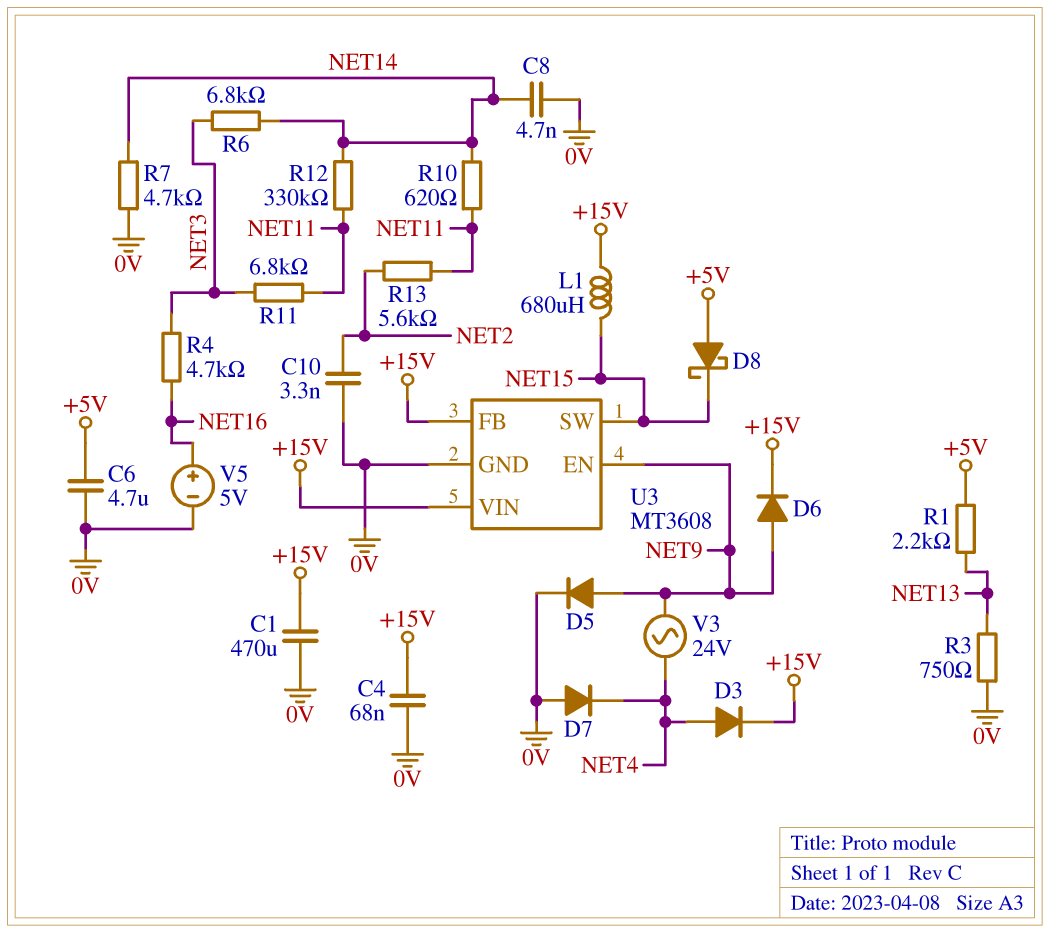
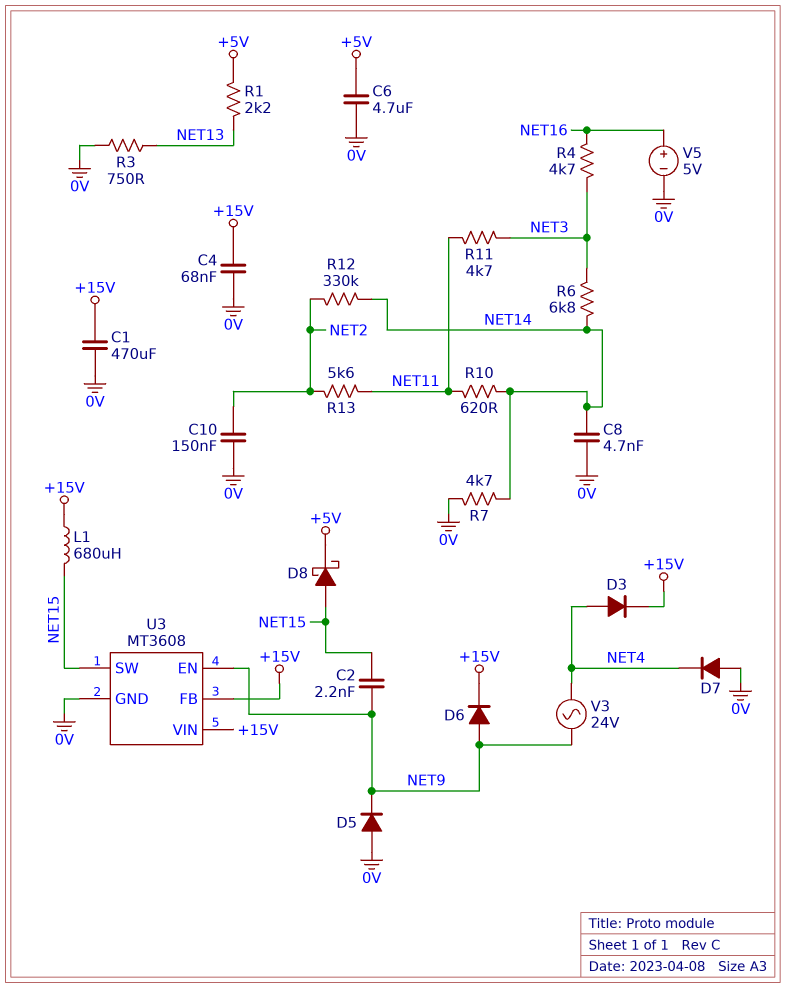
C2: none -> 2.2nF (NET9, NET15)
C10: 3.3nF (0V, NET2) -> 150nF (0V, NET2)
D5: diode (A NET9, K 0V) -> diode (A 0V, K NET9)
D8: schottky (A +5V, K NET15) -> schottky (A NET15, K +5V)
R11: 6.8k (NET3, NET11) -> 4.7k (NET3, NET11)
R12: 330k (NET11, NET14) -> 330k (NET2, NET14)

